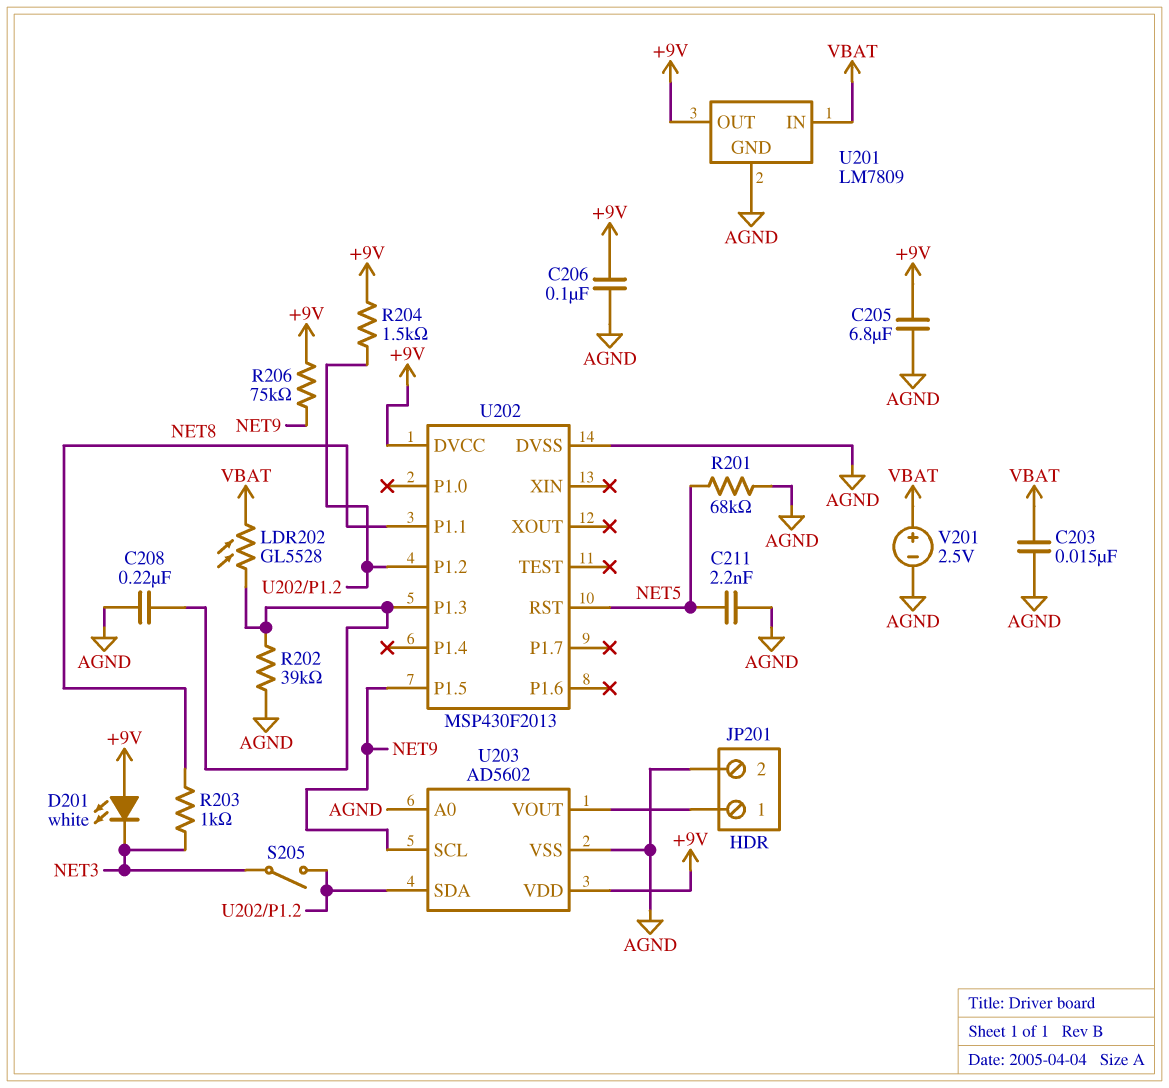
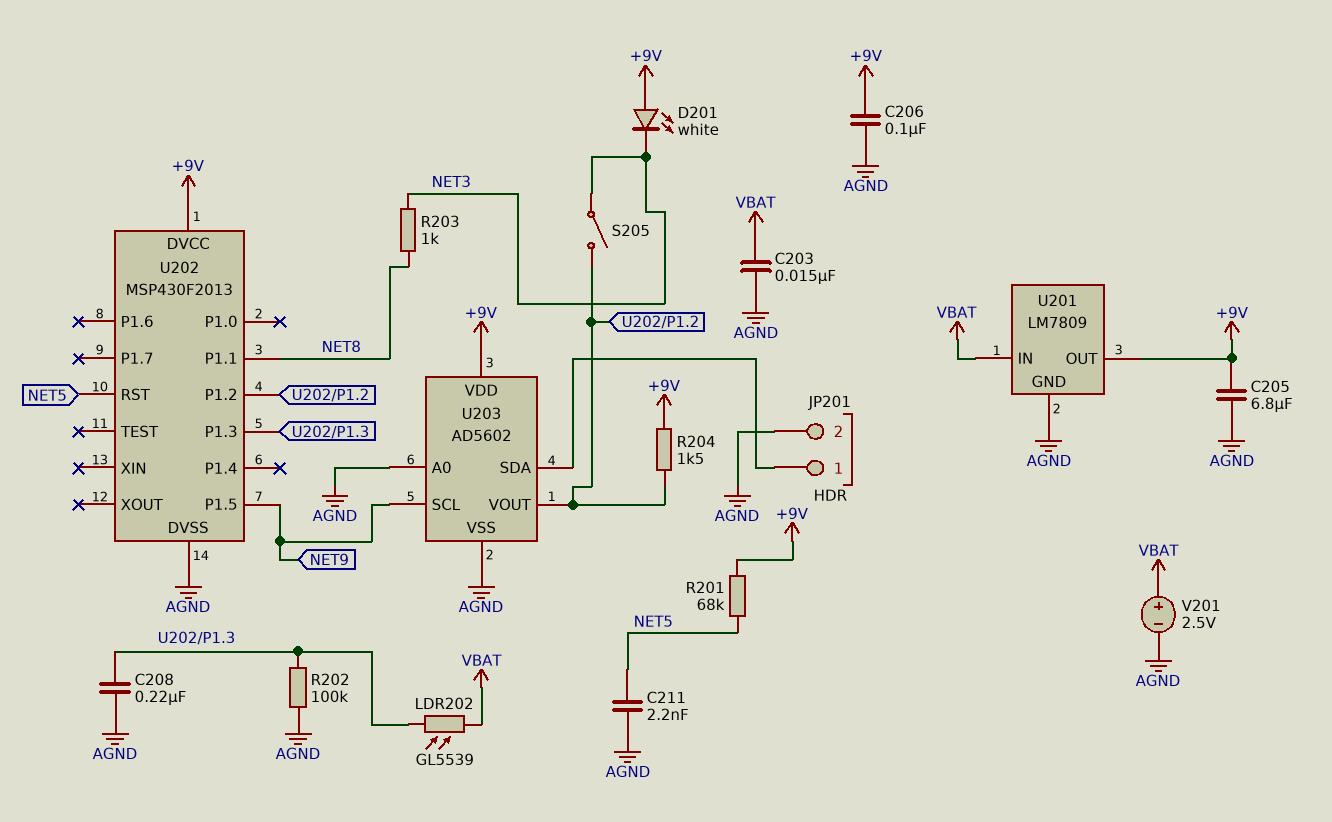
LDR202: GL5528 (U202/P1.3, VBAT) -> GL5539 (U202/P1.3, VBAT)
R201: 68k (AGND, NET5) -> 68k (+9V, NET5)
R202: 39k (AGND, U202/P1.3) -> 100k (AGND, U202/P1.3)
R206: 75k (+9V, NET9) -> none
U203 pin SDA: U202/P1.2 -> JP201/1
U203 pin VOUT: JP201/1 -> U202/P1.2

